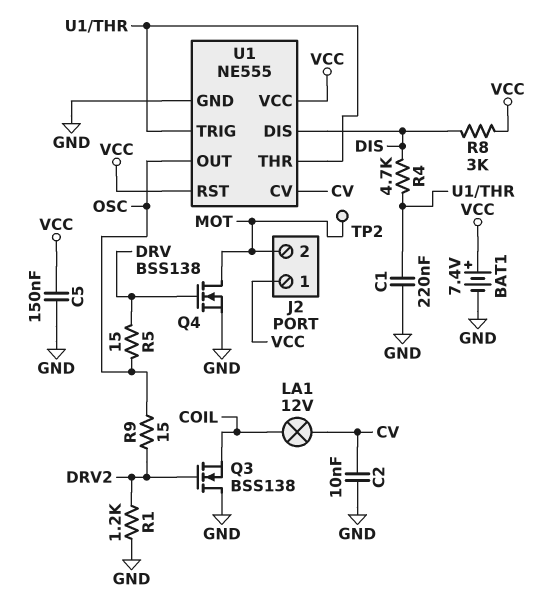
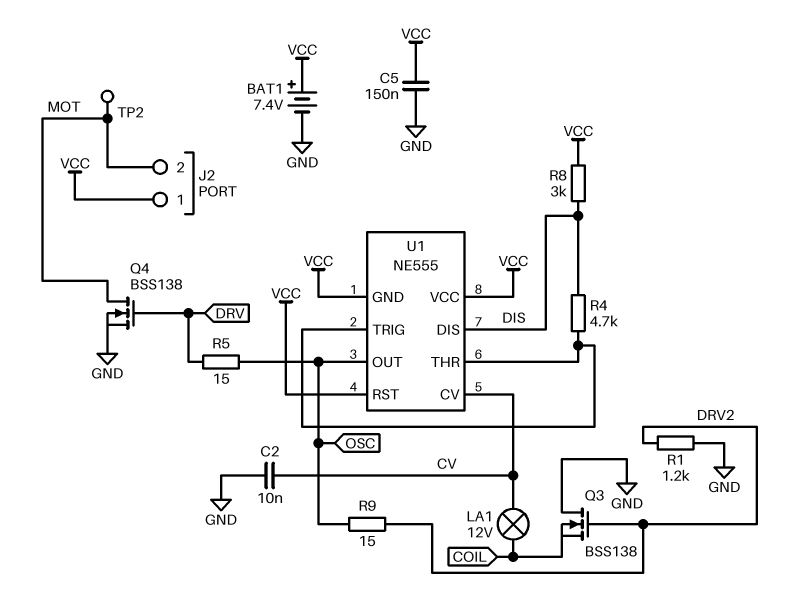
C1: 220nF (GND, U1/THR) -> none
U1 pin GND: GND -> VCC

